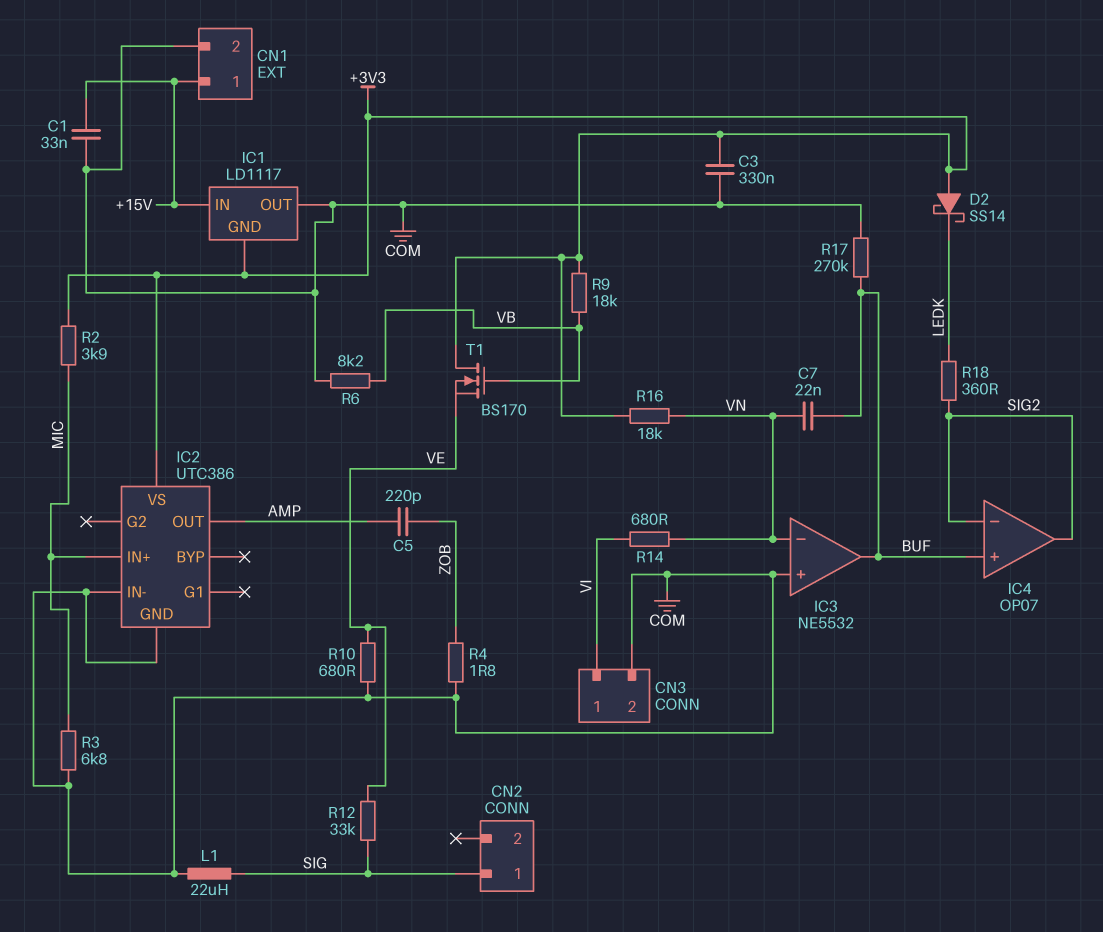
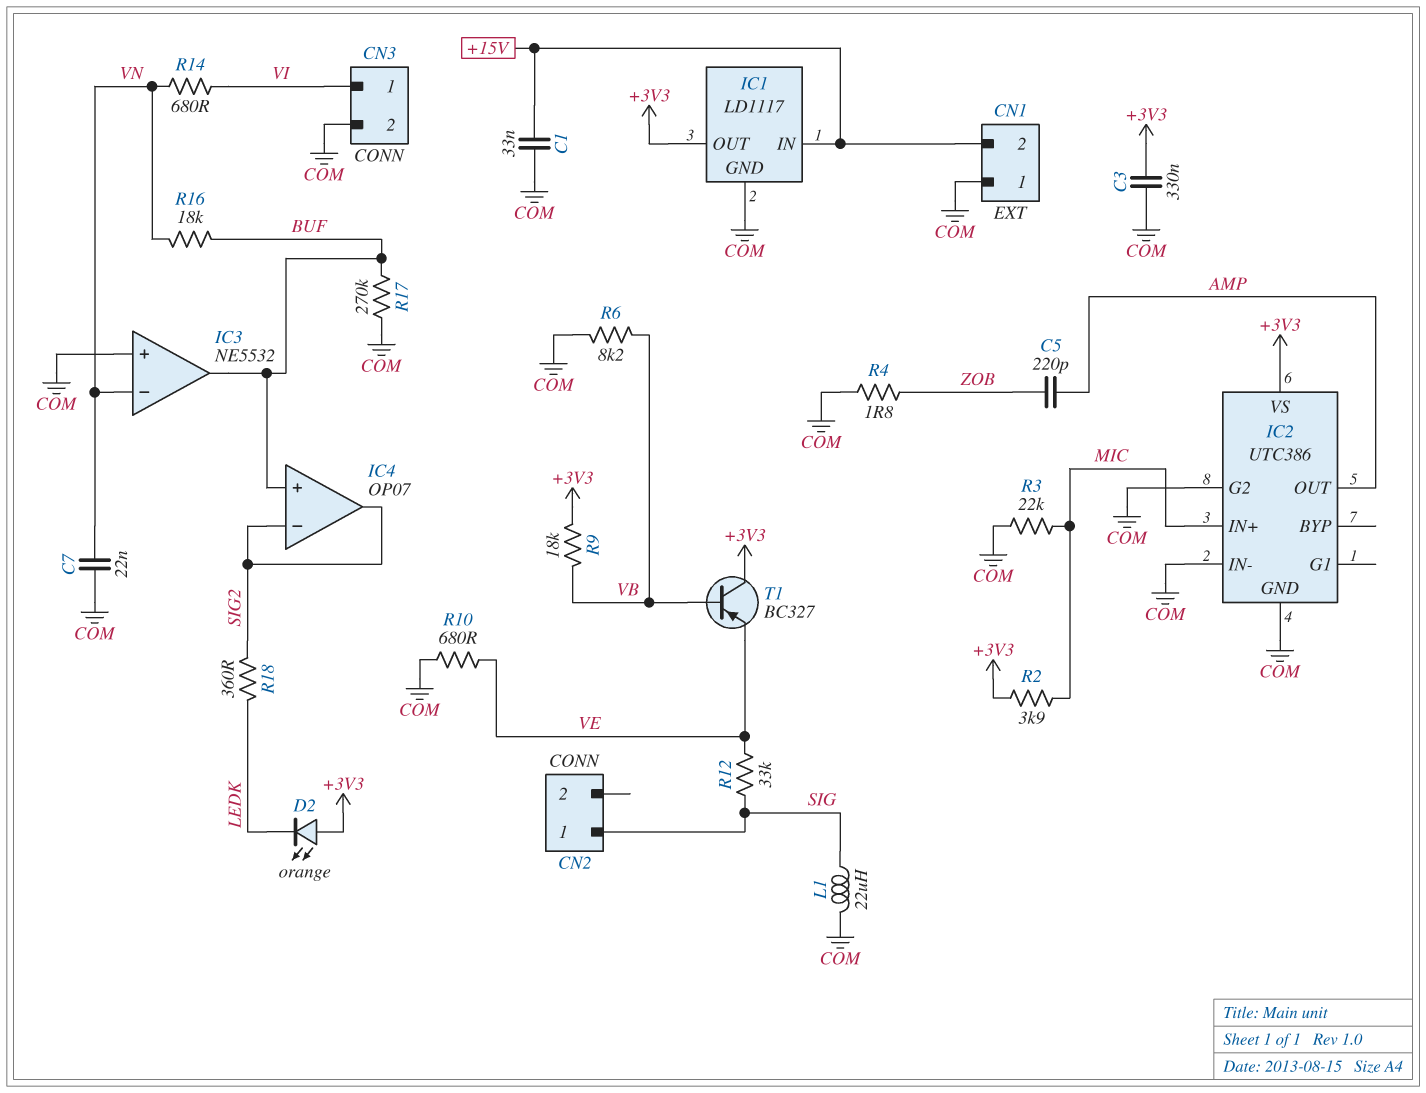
C7: 22nF (BUF, VN) -> 22nF (COM, VN)
CN1 pin 1: +15V -> COM
CN1 pin 2: COM -> +15V
D2: schottky SS14 (A +3V3, K LEDK) -> LED orange (A +3V3, K LEDK)
IC1 pin GND: +3V3 -> COM
IC1 pin OUT: COM -> +3V3
IC2 pin G2: none -> COM
R3: 6.8k (COM, MIC) -> 22k (COM, MIC)
R16: 18k (+3V3, VN) -> 18k (BUF, VN)
T1: NMOS BS170 (G VB, D +3V3, S VE) -> PNP BC327 (B VB, C +3V3, E VE)

